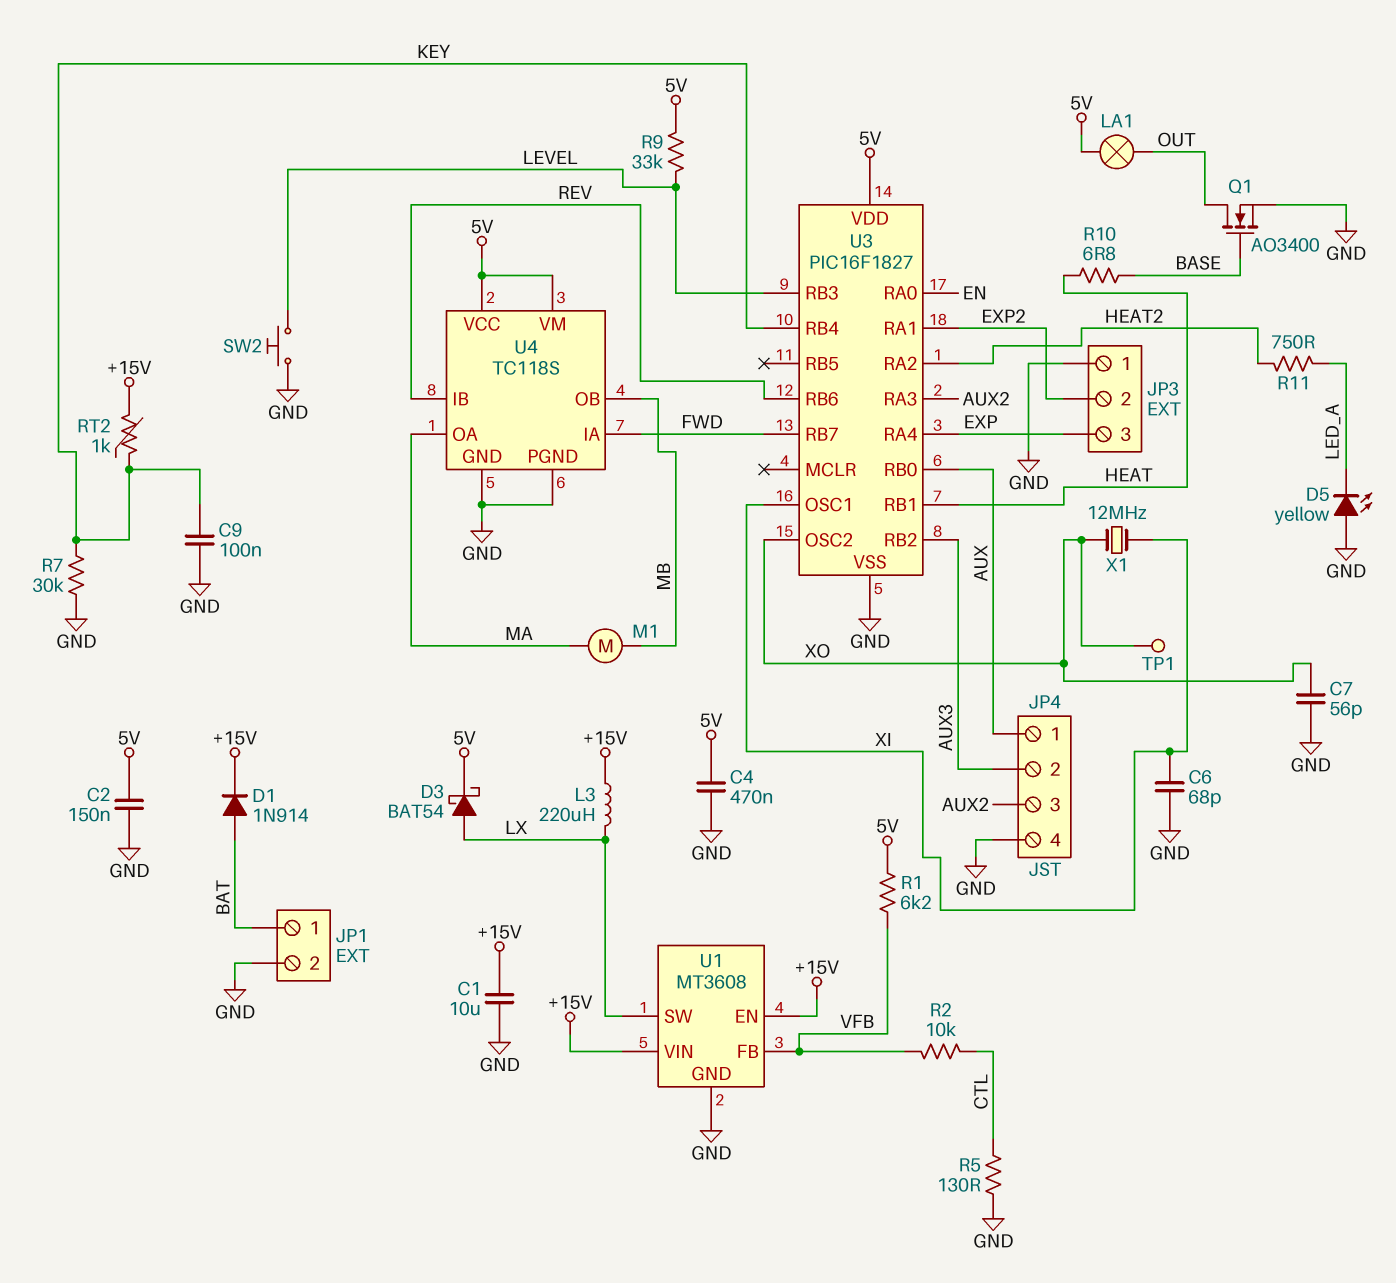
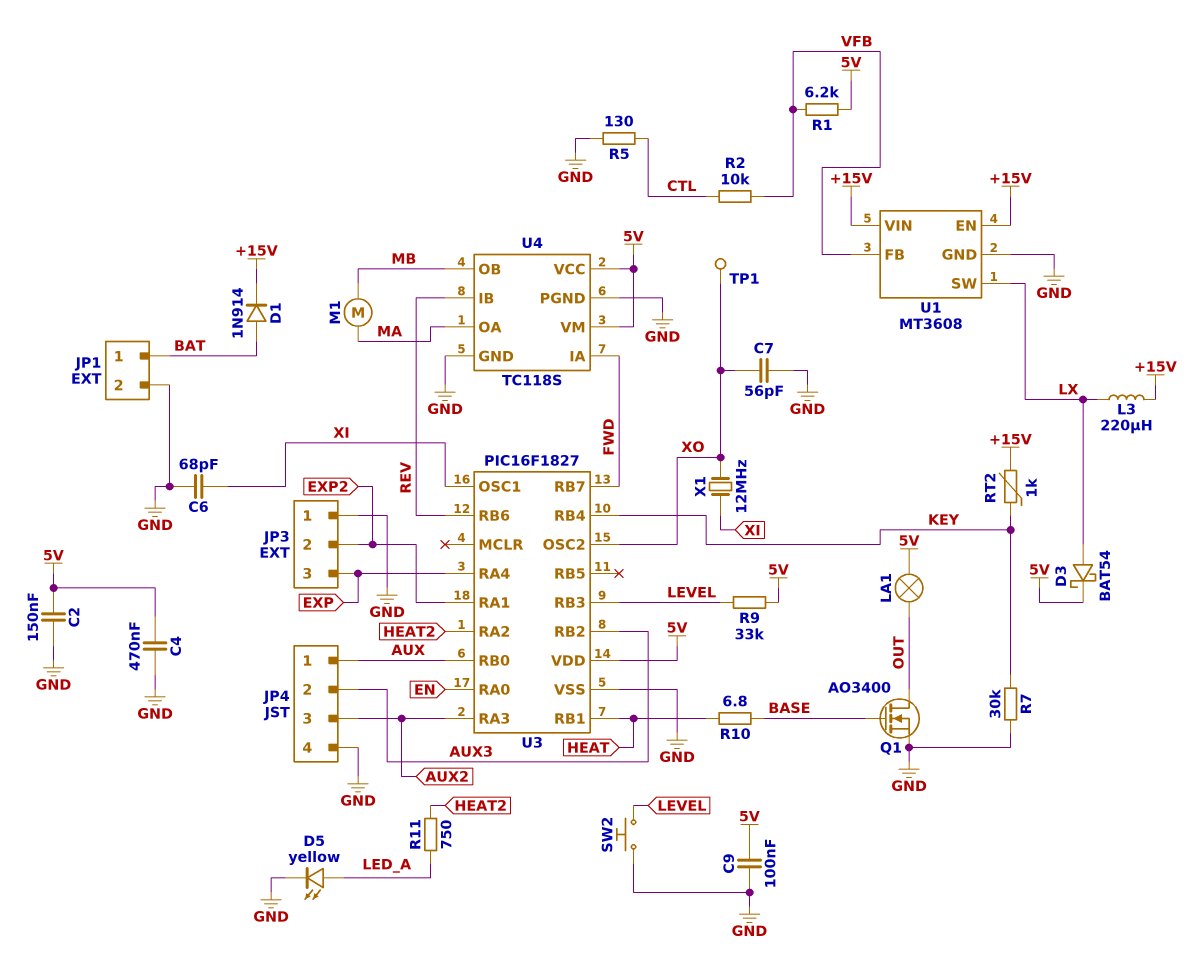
C1: 10uF (+15V, GND) -> none
C9: 100nF (GND, KEY) -> 100nF (5V, GND)
D5: LED yellow (A GND, K LED_A) -> LED yellow (A LED_A, K GND)

